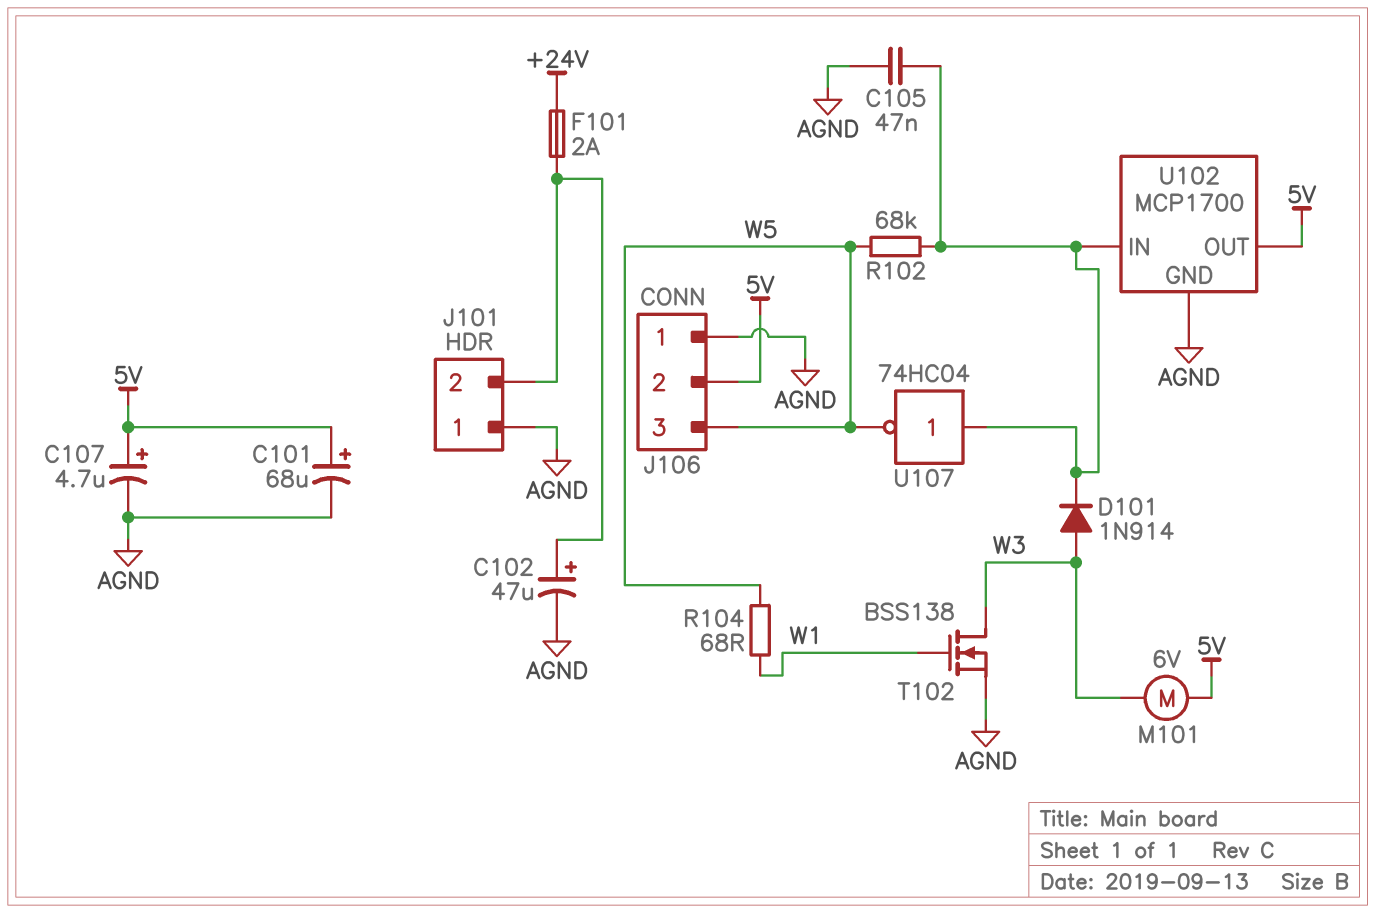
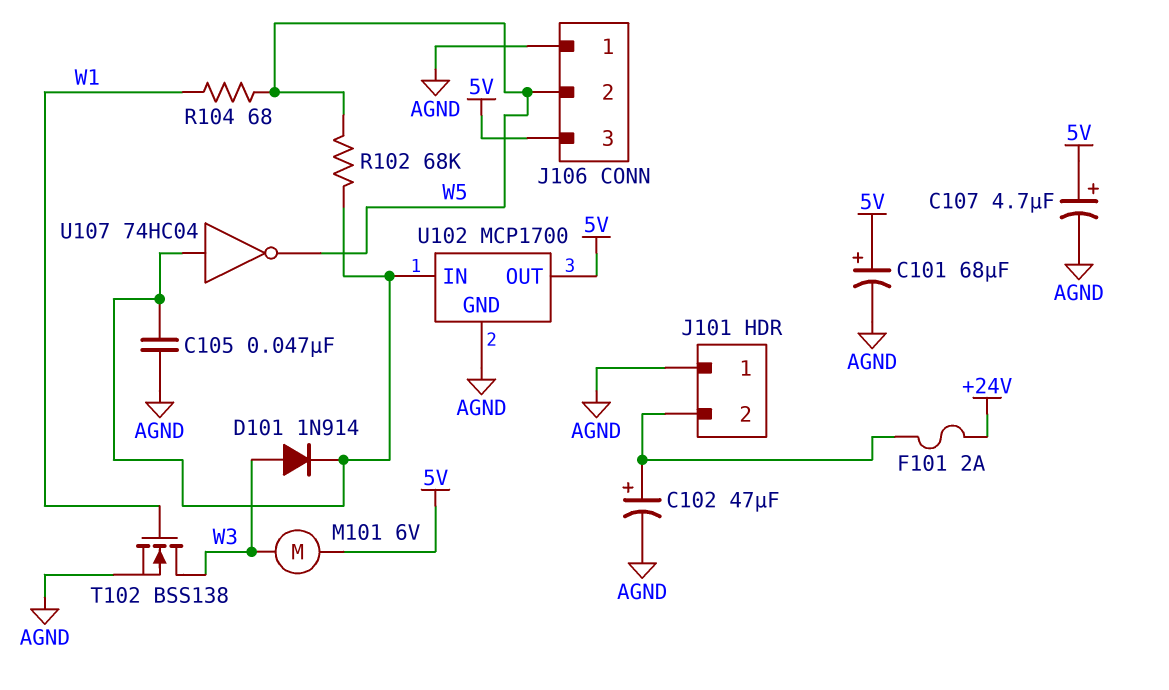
J106 pin 2: 5V -> W5
J106 pin 3: W5 -> 5V

